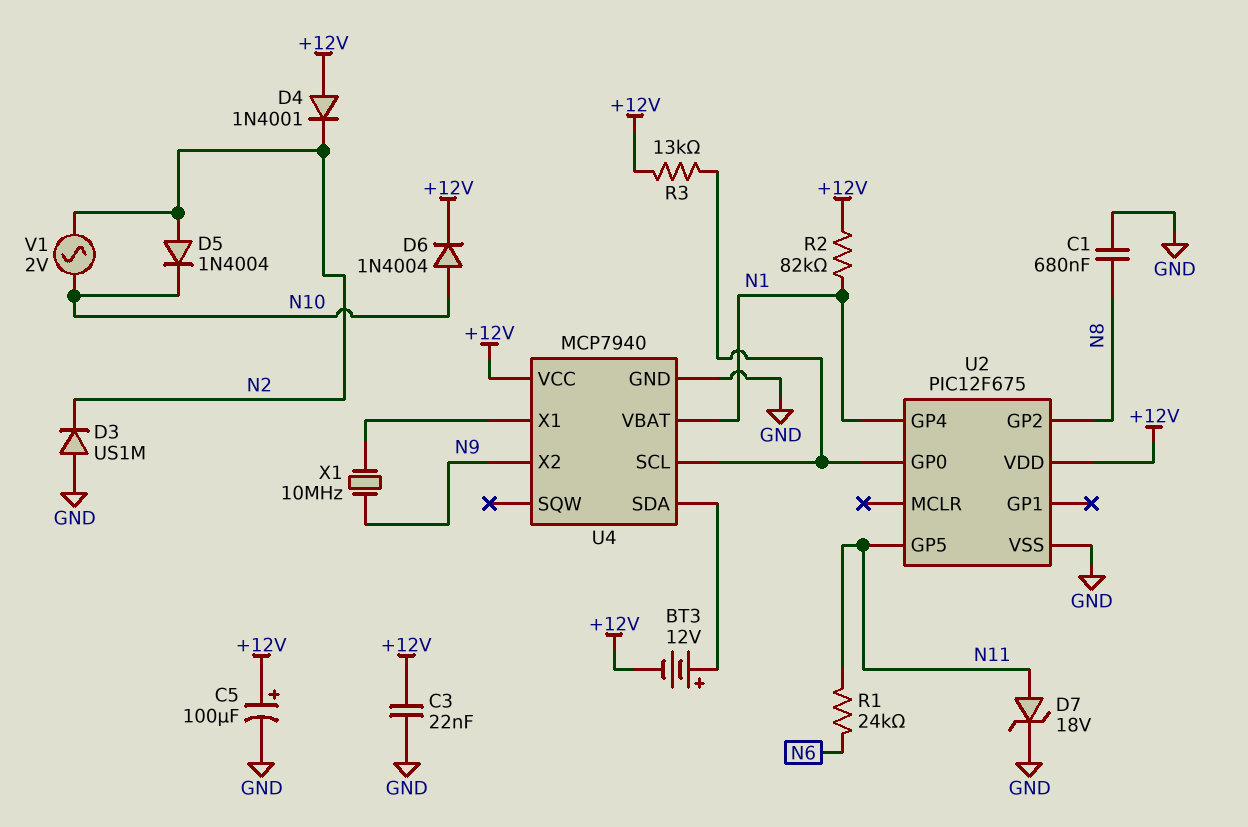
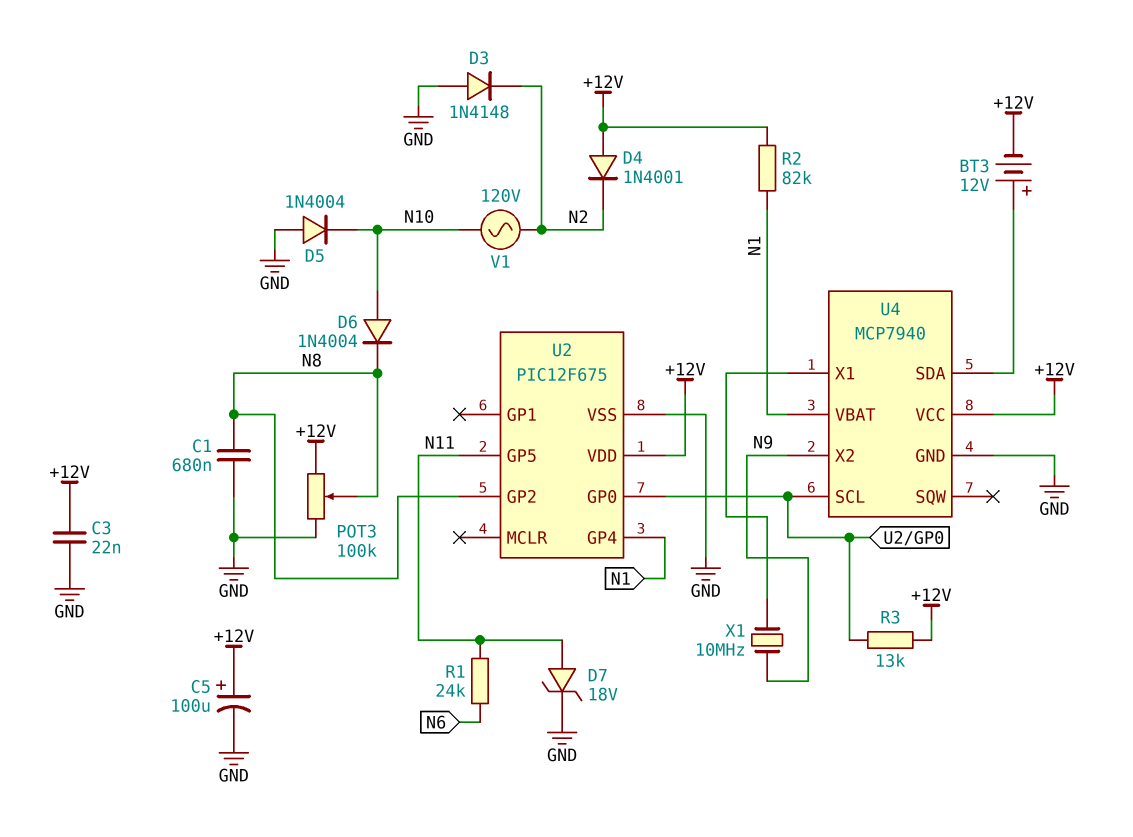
D3: diode US1M (A GND, K N2) -> diode 1N4148 (A GND, K N2)
D5: diode 1N4004 (A N2, K N10) -> diode 1N4004 (A GND, K N10)
D6: diode 1N4004 (A N10, K +12V) -> diode 1N4004 (A N10, K N8)
POT3: none -> 100k (+12V, GND, wiper N8)
V1: AC 2V (N2, N10) -> AC 120V (N2, N10)

